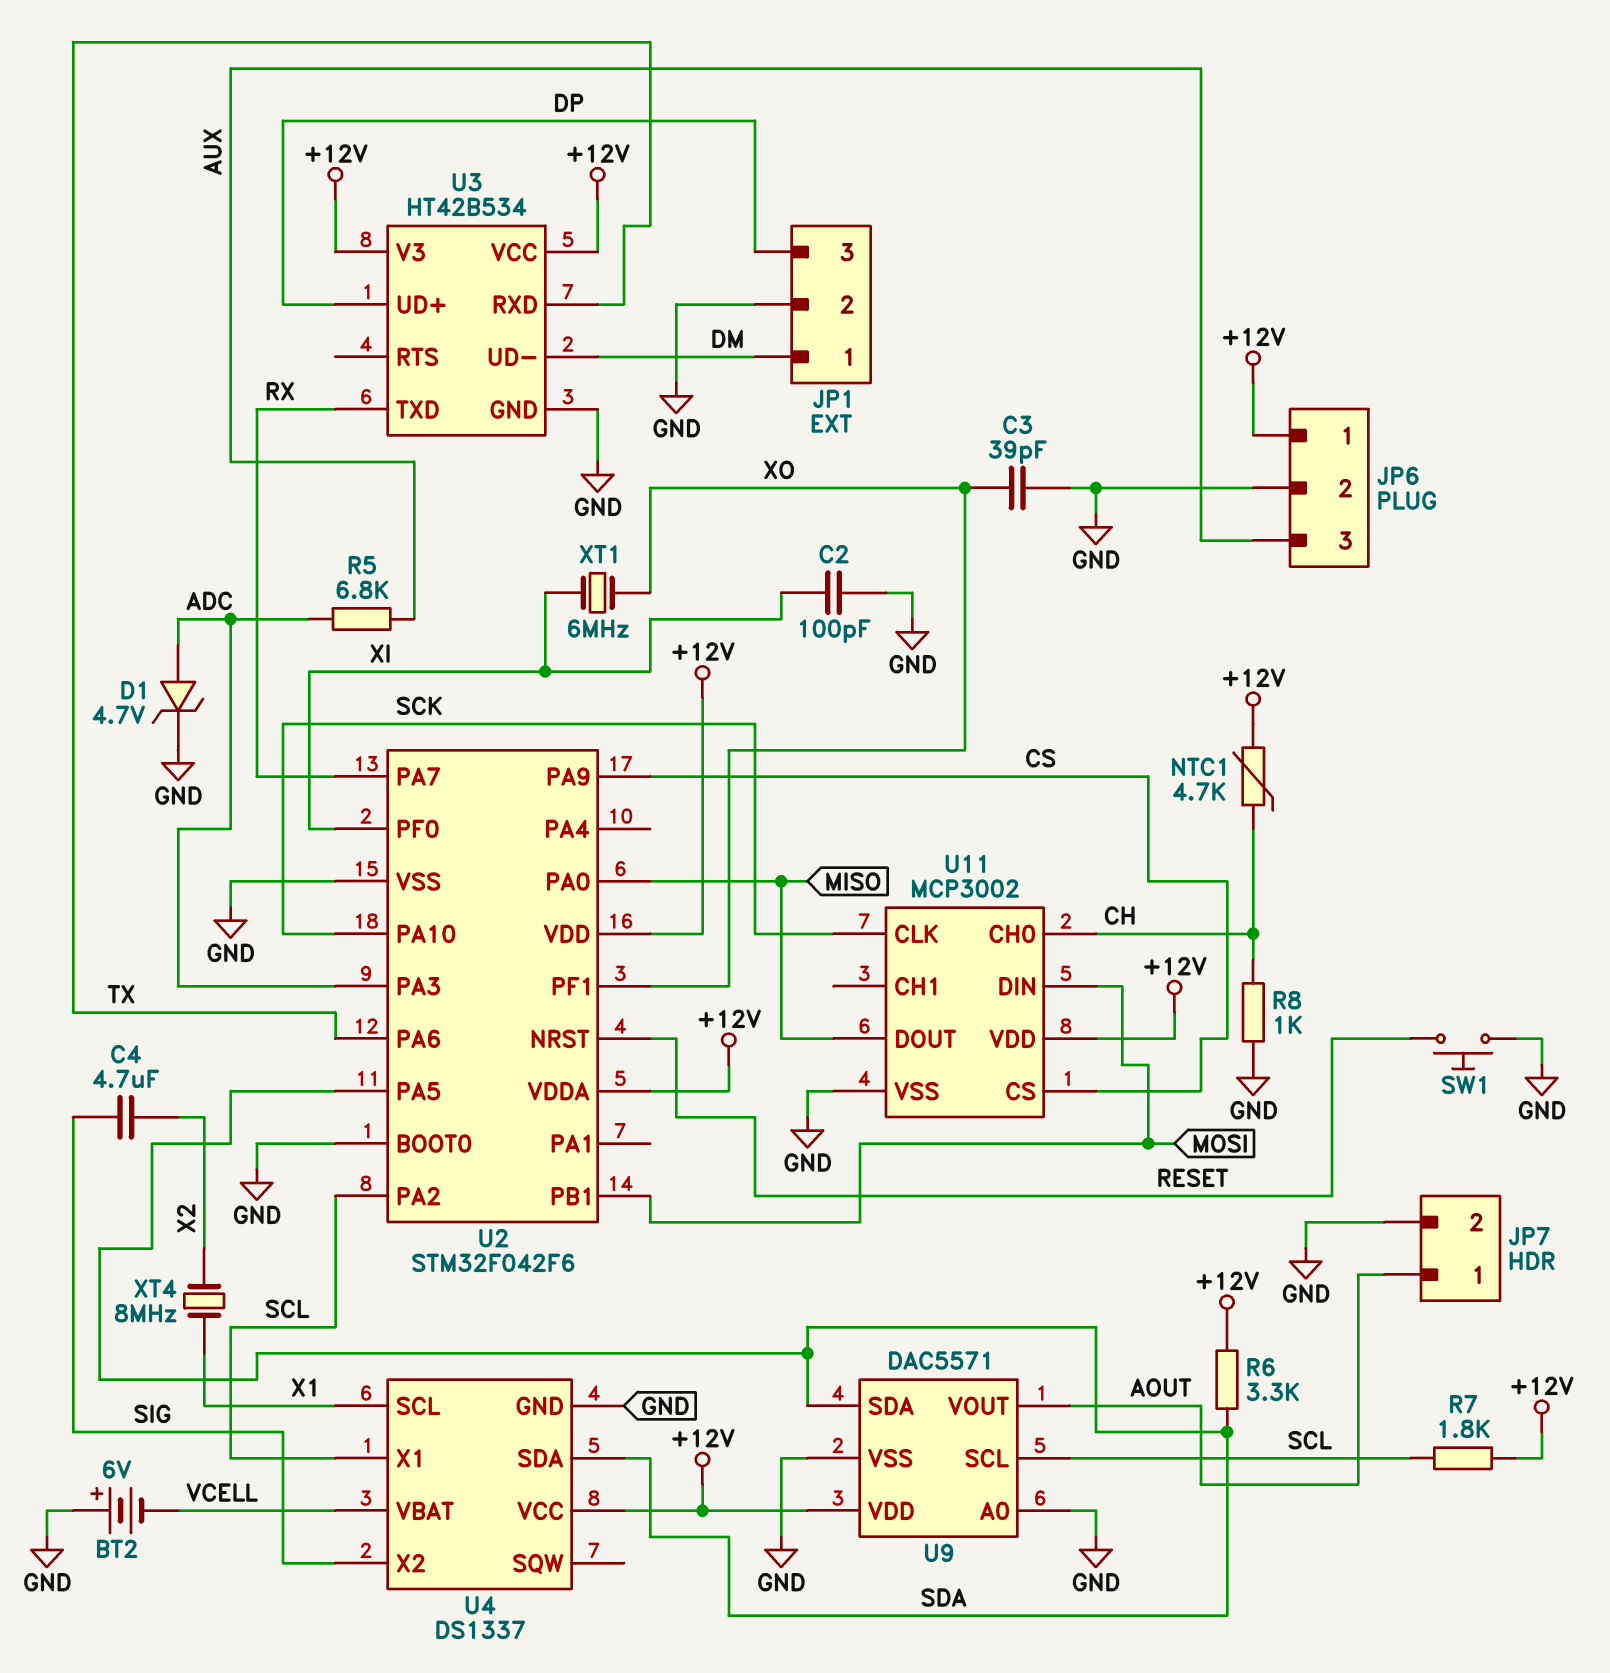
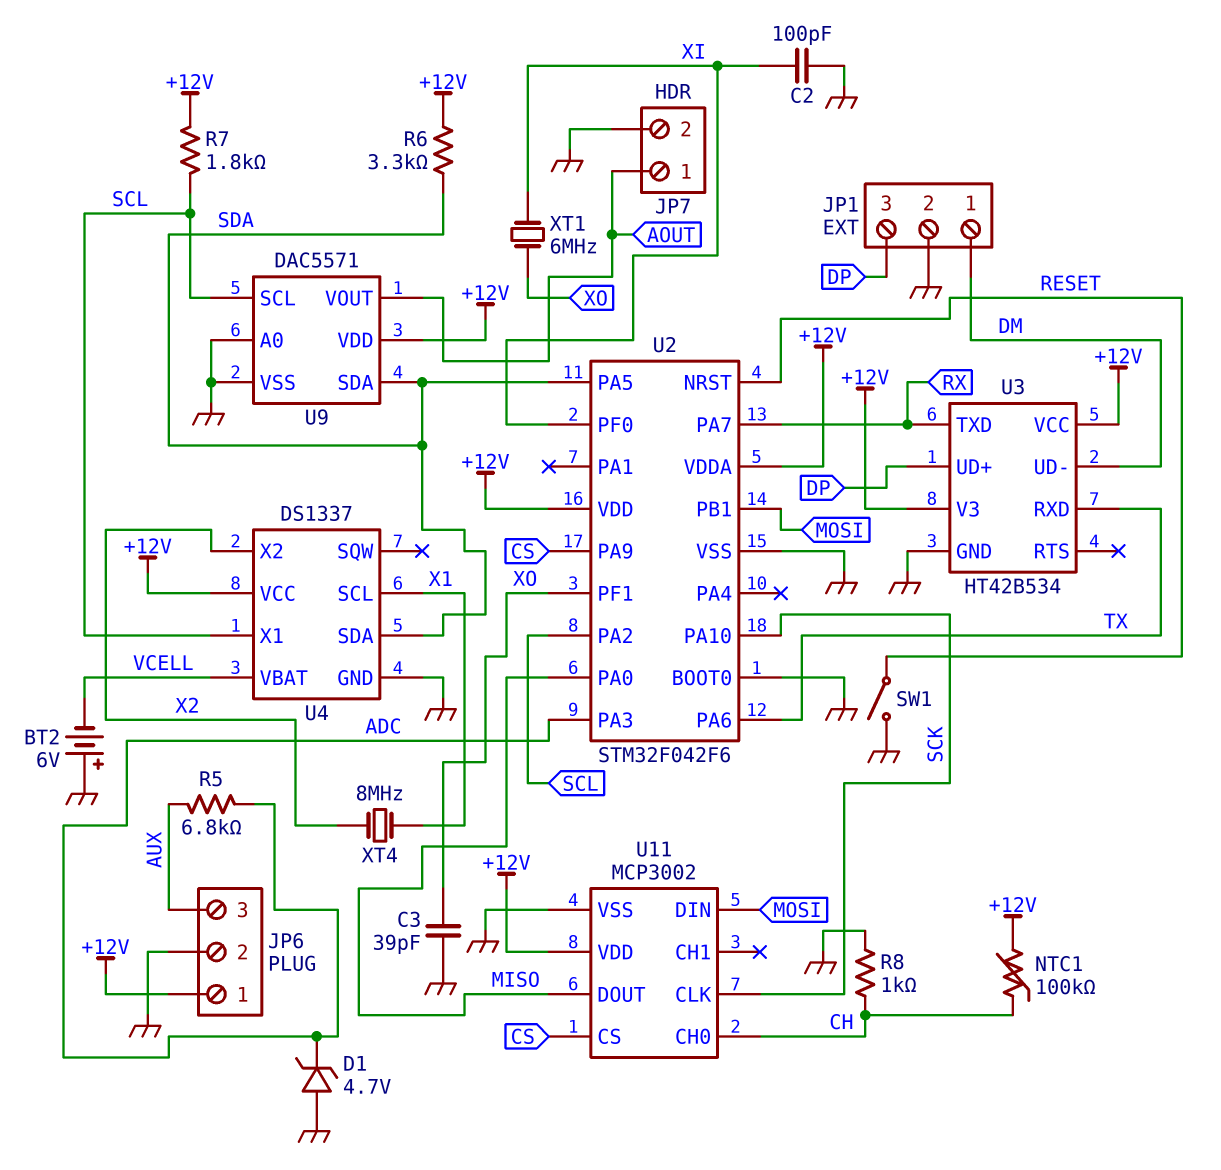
C4: 4.7uF (SIG, X2) -> none
D1: zener 4.7V (A ADC, K GND) -> zener 4.7V (A GND, K ADC)
NTC1: 4.7k (+12V, CH) -> 100k (+12V, CH)
SW1: button (GND, RESET) -> switch (GND, RESET)
U4 pin X2: SIG -> X2

